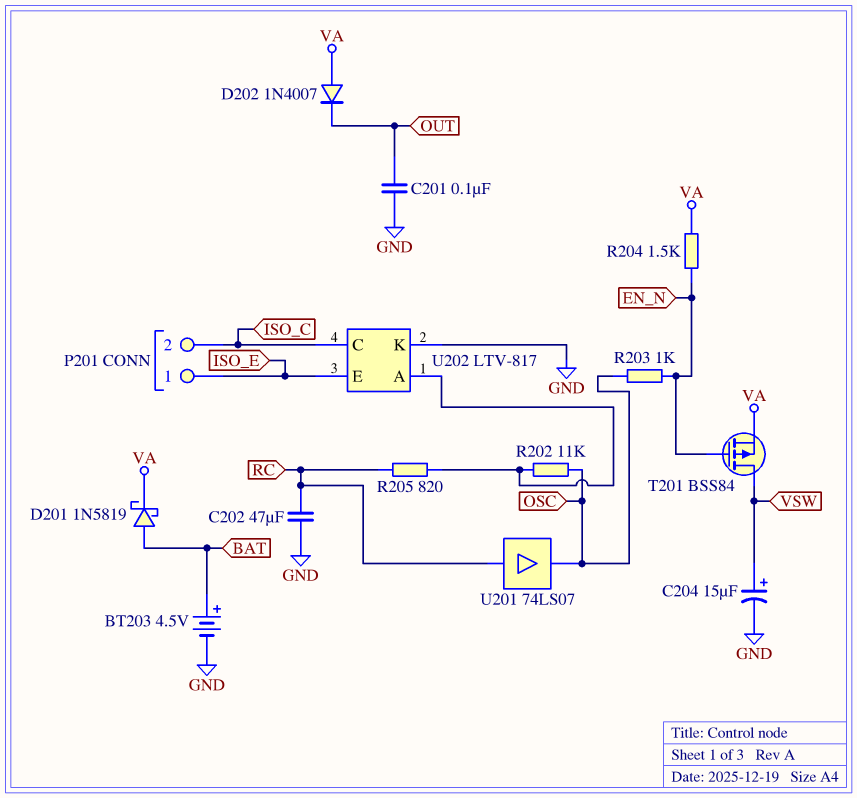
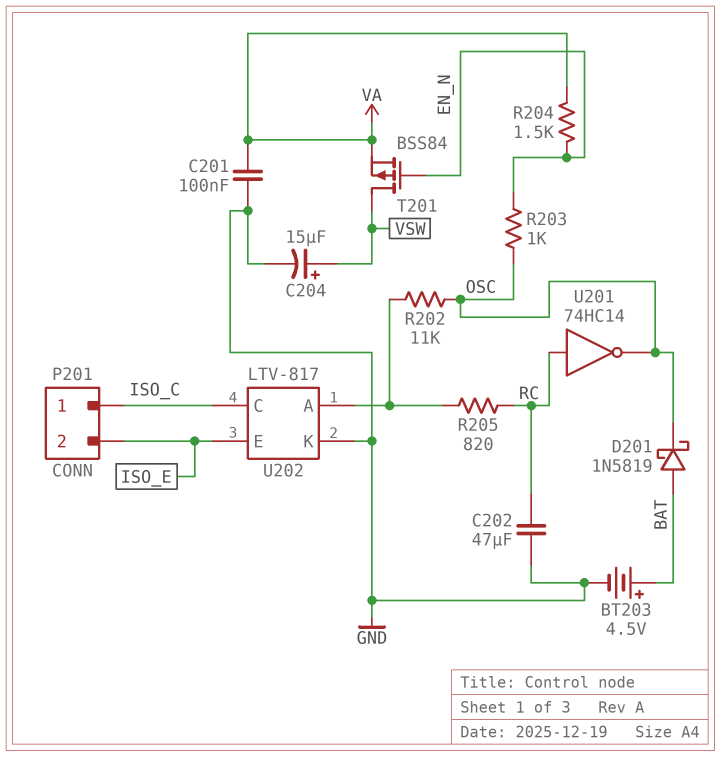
C201: 100nF (GND, OUT) -> 100nF (GND, VA)
D201: schottky 1N5819 (A BAT, K VA) -> schottky 1N5819 (A BAT, K OSC)
D202: diode 1N4007 (A VA, K OUT) -> none
P201 pin 1: ISO_E -> ISO_C
P201 pin 2: ISO_C -> ISO_E
U201: buffer 74LS07 (in RC, out OSC) -> NOT 74HC14 (in RC, out OSC)

